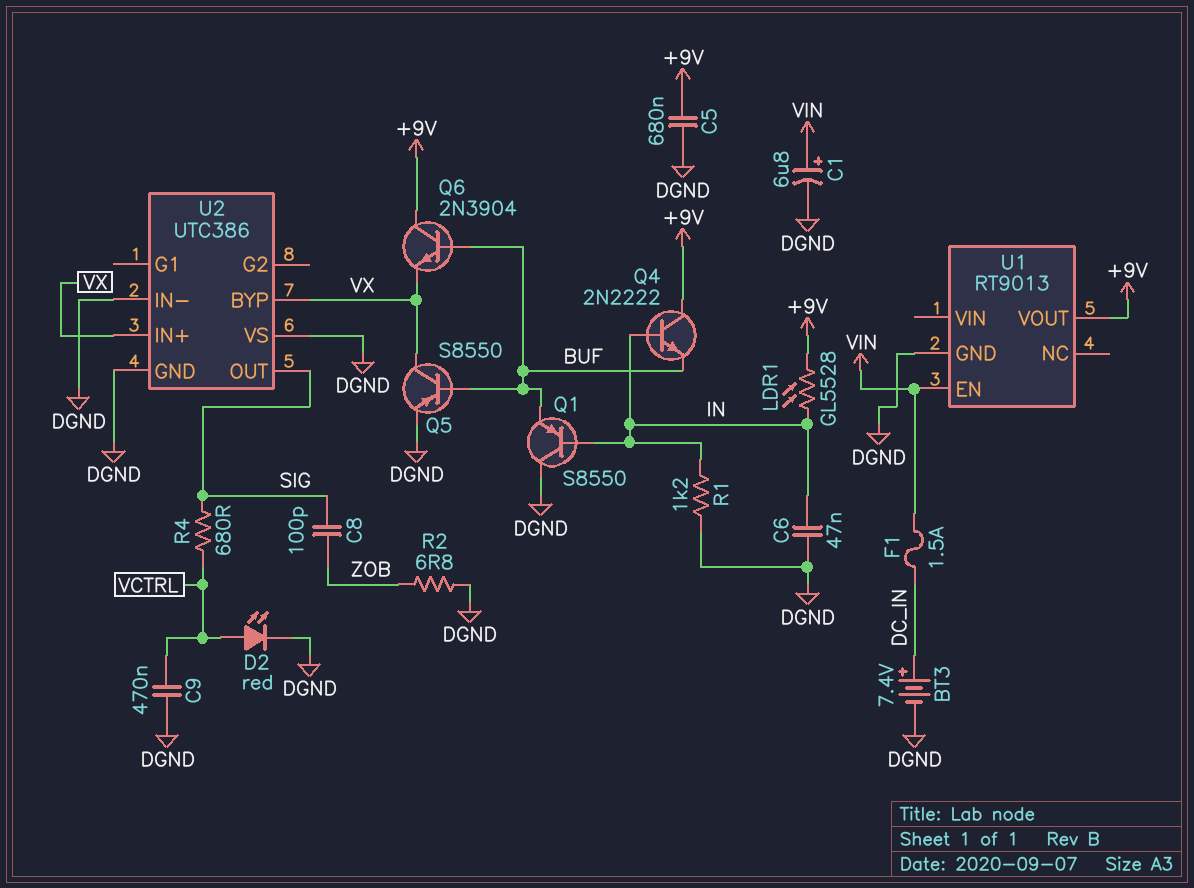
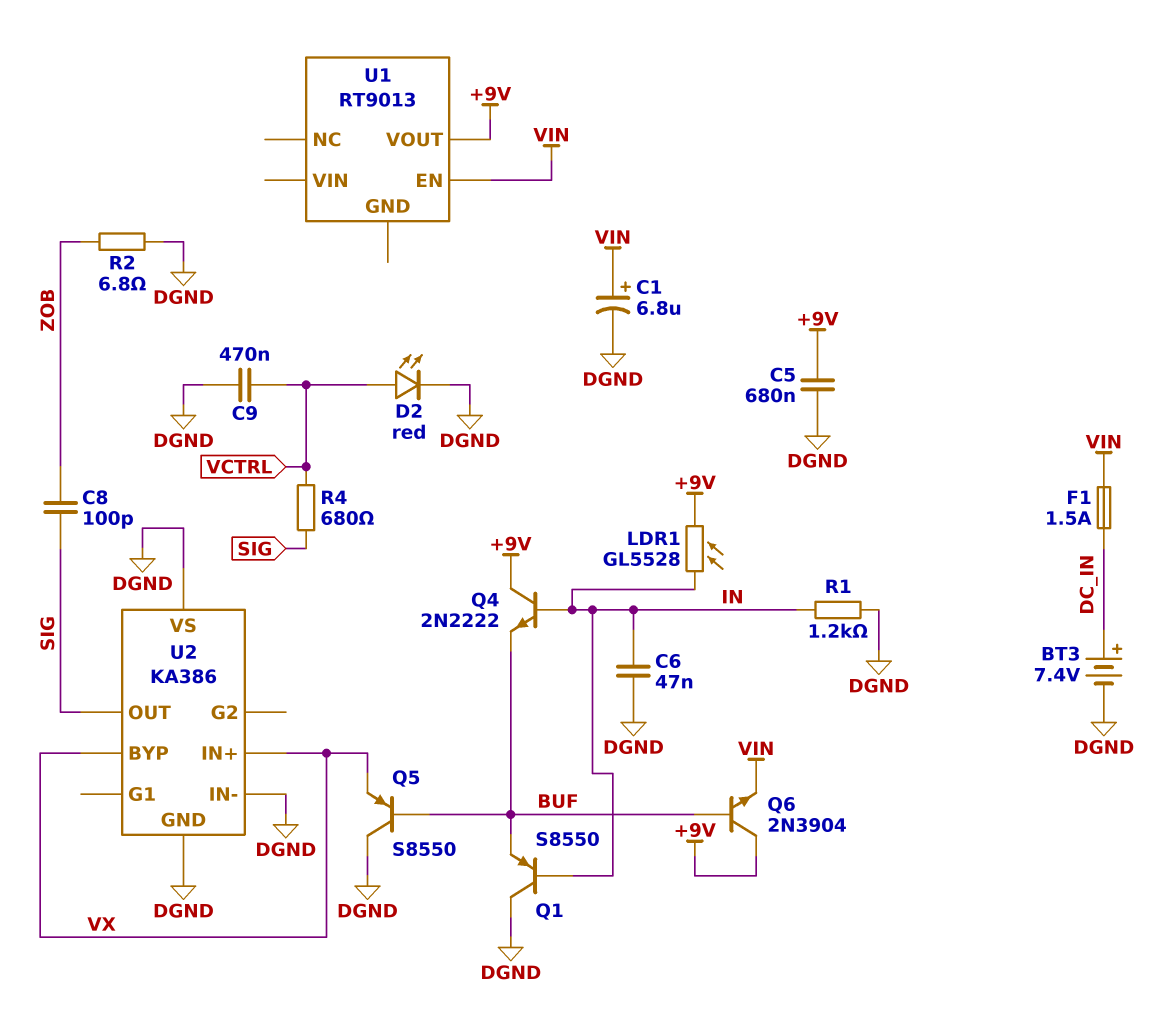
Q5: PNP S8550 (B BUF, C VX, E DGND) -> PNP S8550 (B BUF, C DGND, E VX)
Q6: NPN 2N3904 (B BUF, C +9V, E VX) -> NPN 2N3904 (B BUF, C +9V, E VIN)
U1 pin GND: DGND -> none
U2: UTC386 -> KA386

